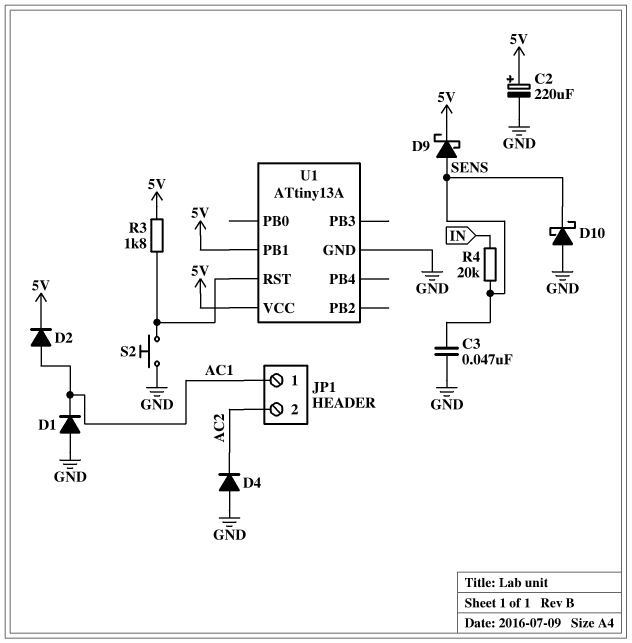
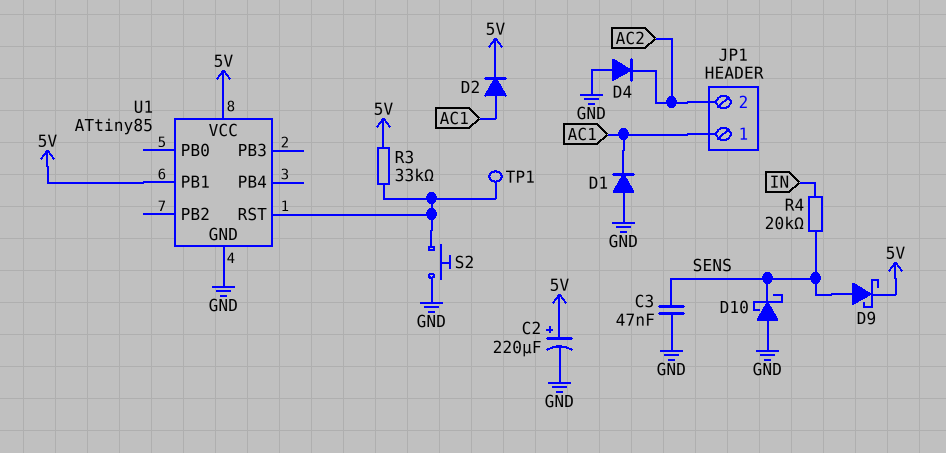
R3: 1.8k (5V, U1/RST) -> 33k (5V, U1/RST)
TP1: none -> test point (U1/RST)
U1: ATtiny13A -> ATtiny85

